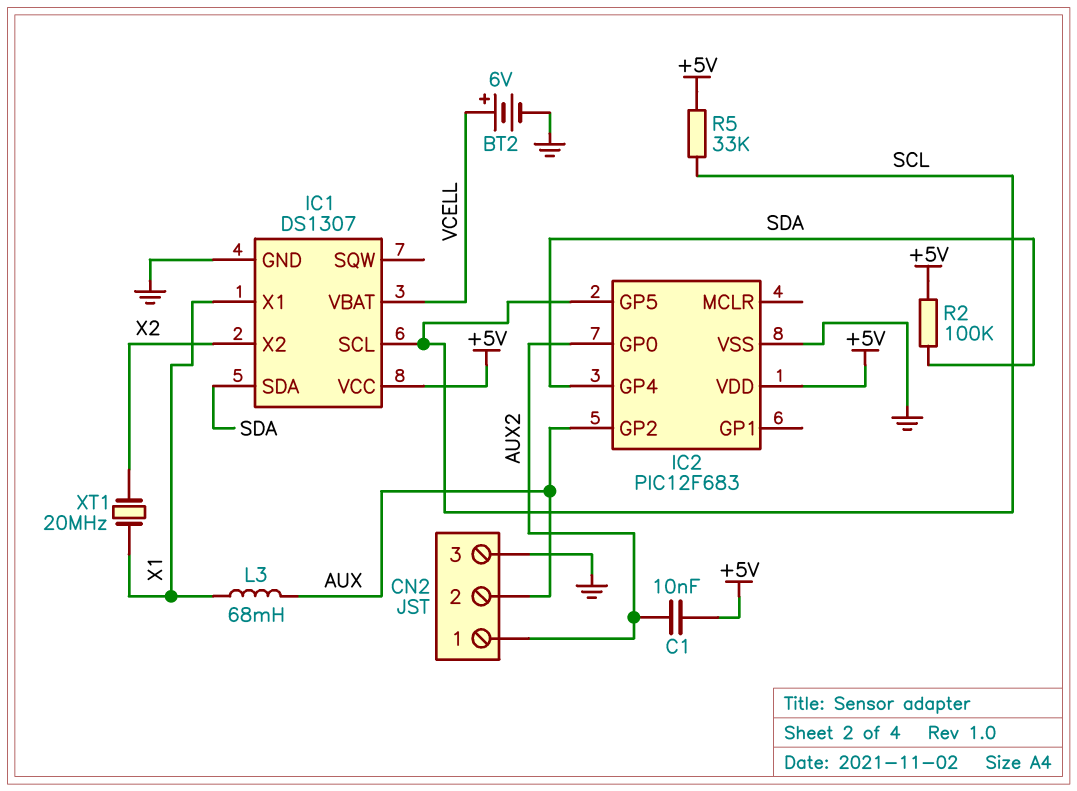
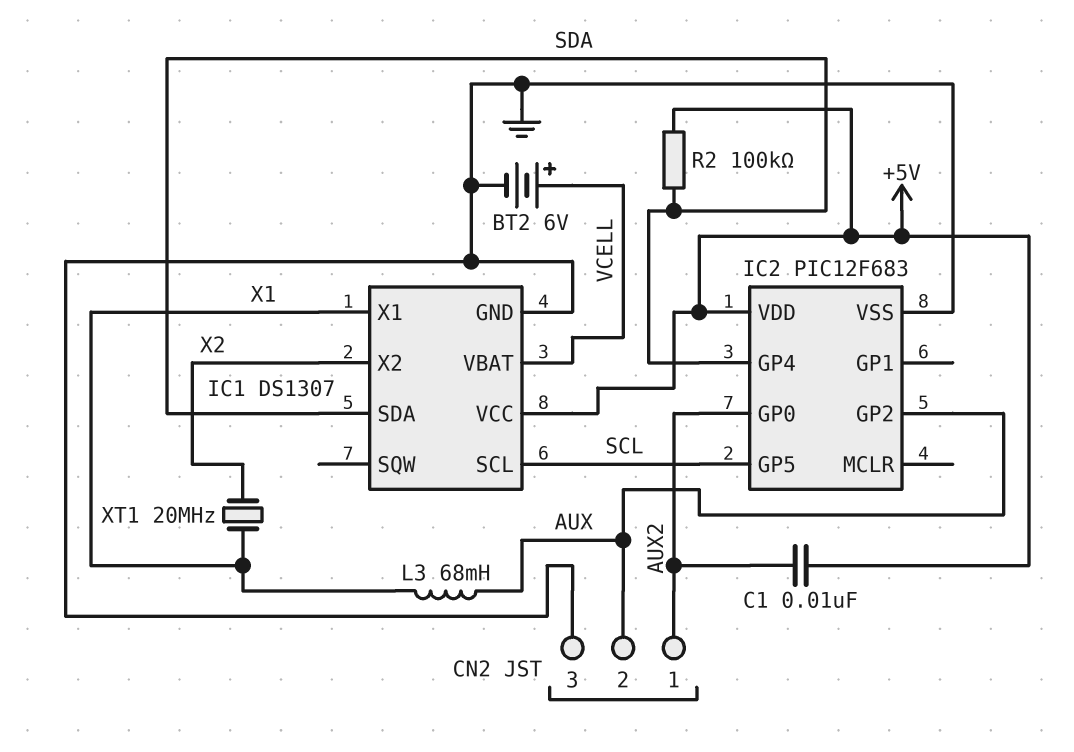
R5: 33k (+5V, SCL) -> none

